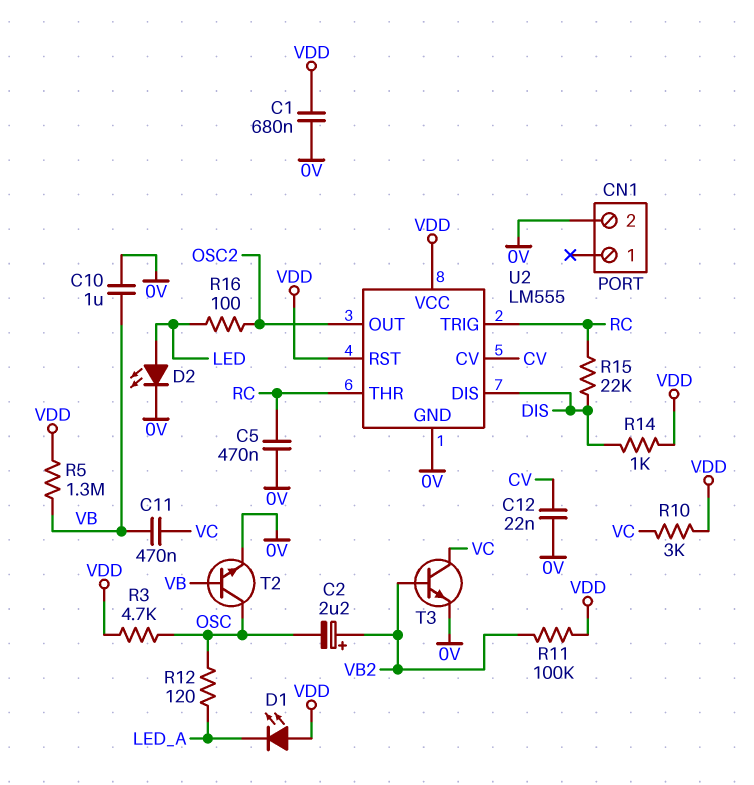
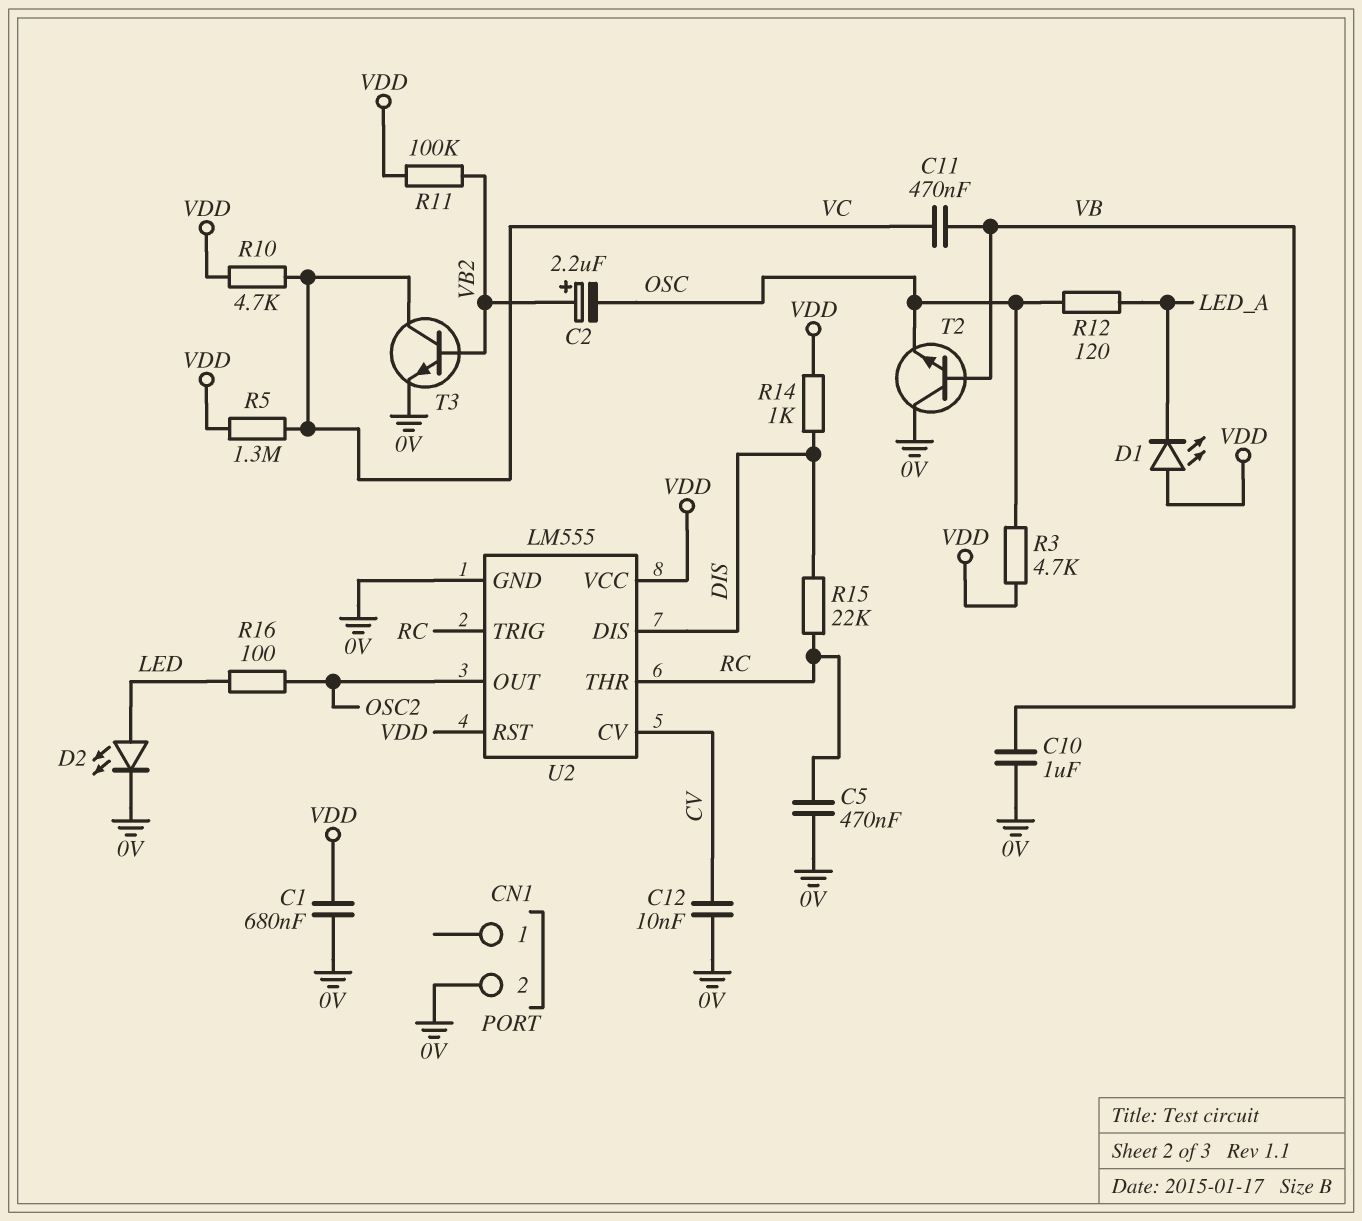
C12: 22nF (0V, CV) -> 10nF (0V, CV)
R5: 1.3M (VB, VDD) -> 1.3M (VC, VDD)
R10: 3k (VC, VDD) -> 4.7k (VC, VDD)
T2: NPN (B VB, C OSC, E 0V) -> NPN (B VB, C 0V, E OSC)

